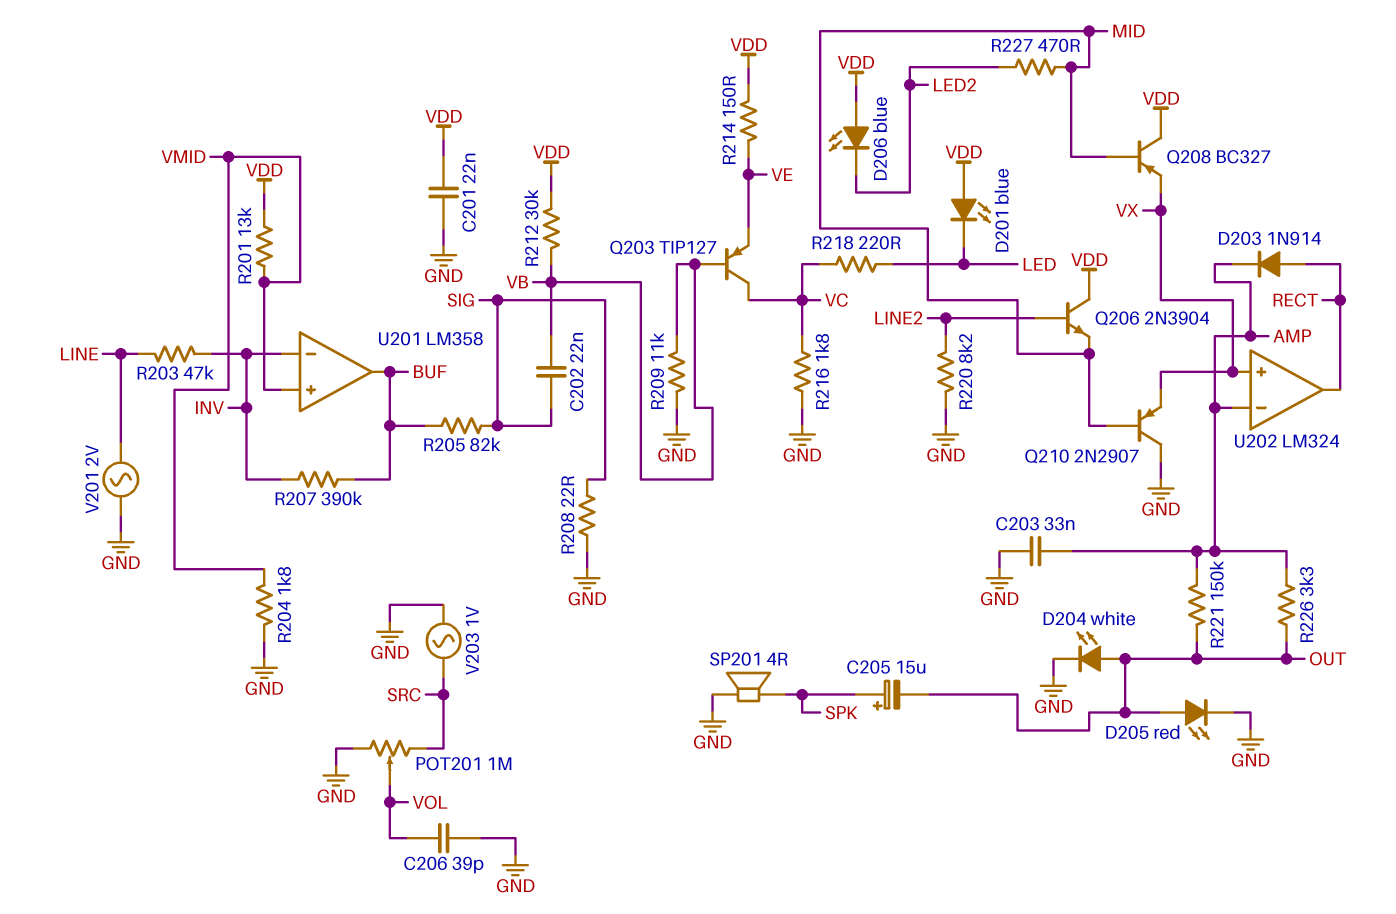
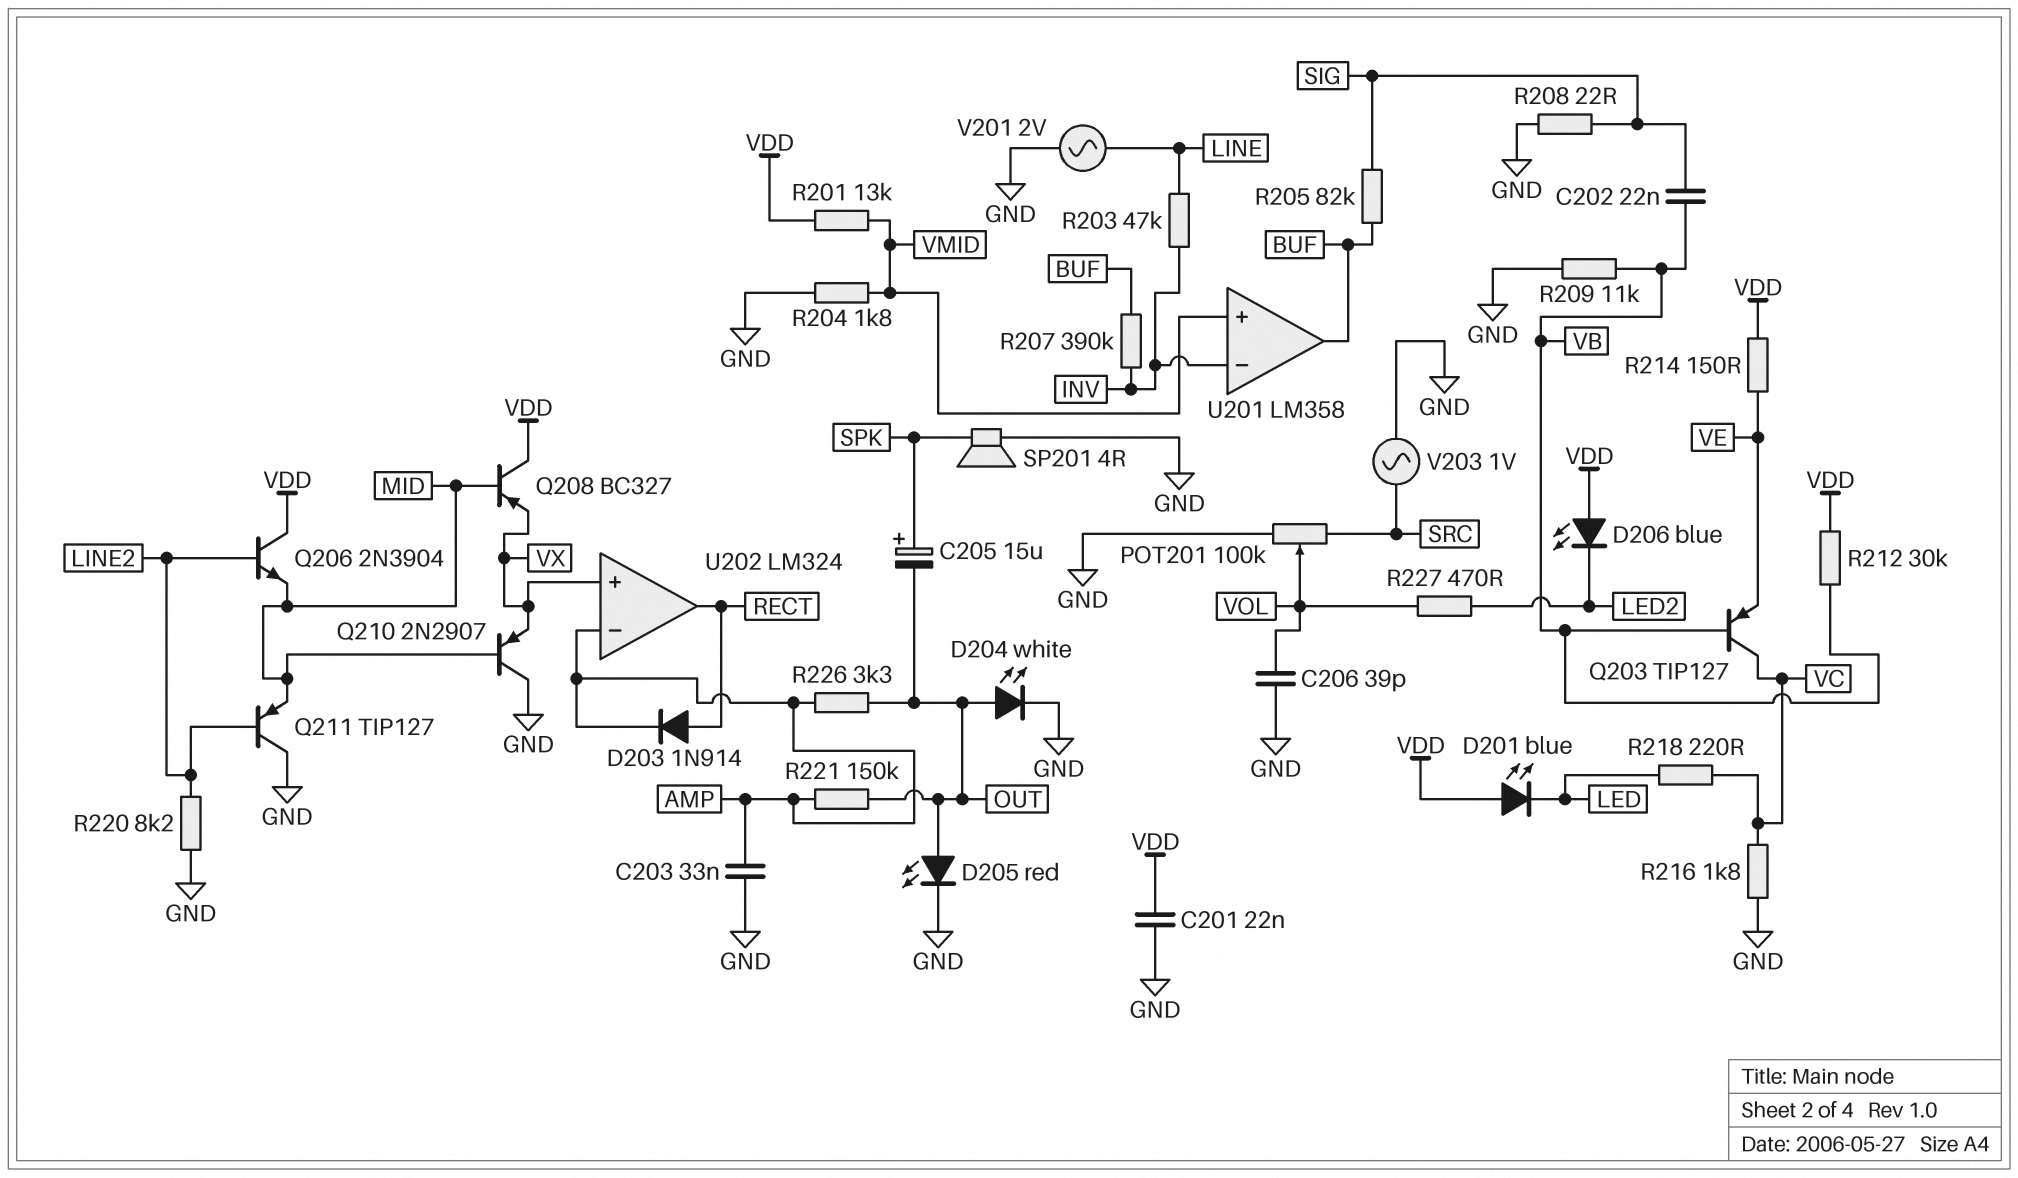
POT201: 1M (GND, SRC, wiper VOL) -> 100k (GND, SRC, wiper VOL)
Q211: none -> PNP TIP127 (B LINE2, C GND, E MID)
R227: 470 (LED2, MID) -> 470 (LED2, VOL)

